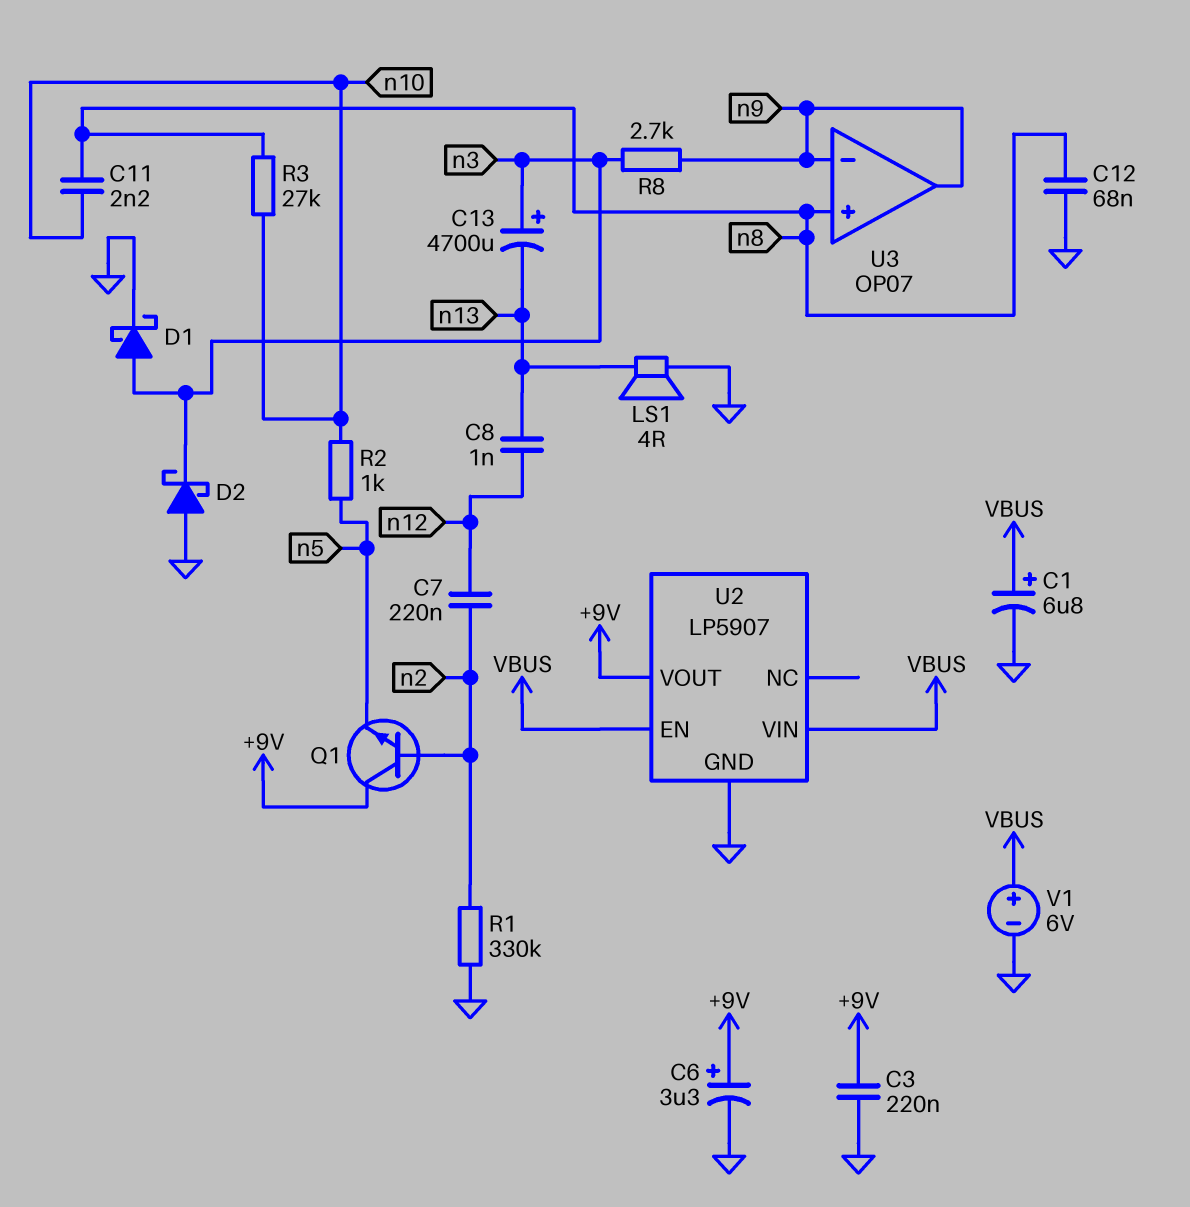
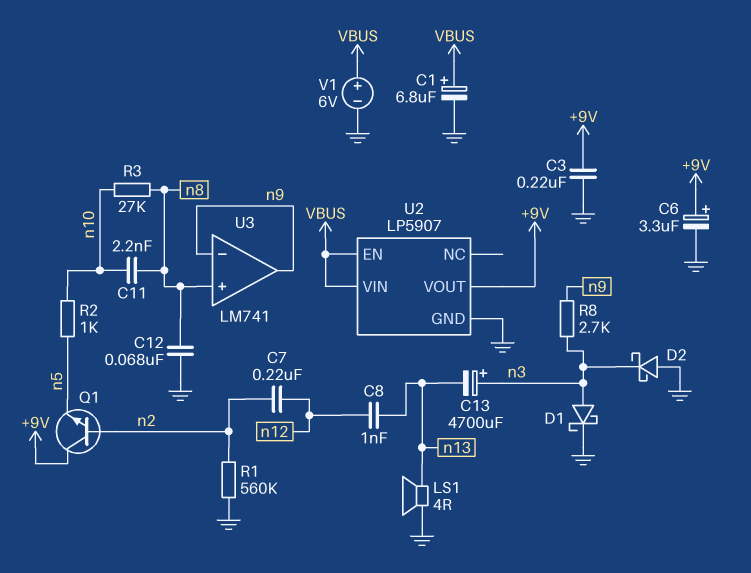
R1: 330k (GND, n2) -> 560k (GND, n2)
U3: OP07 -> LM741

